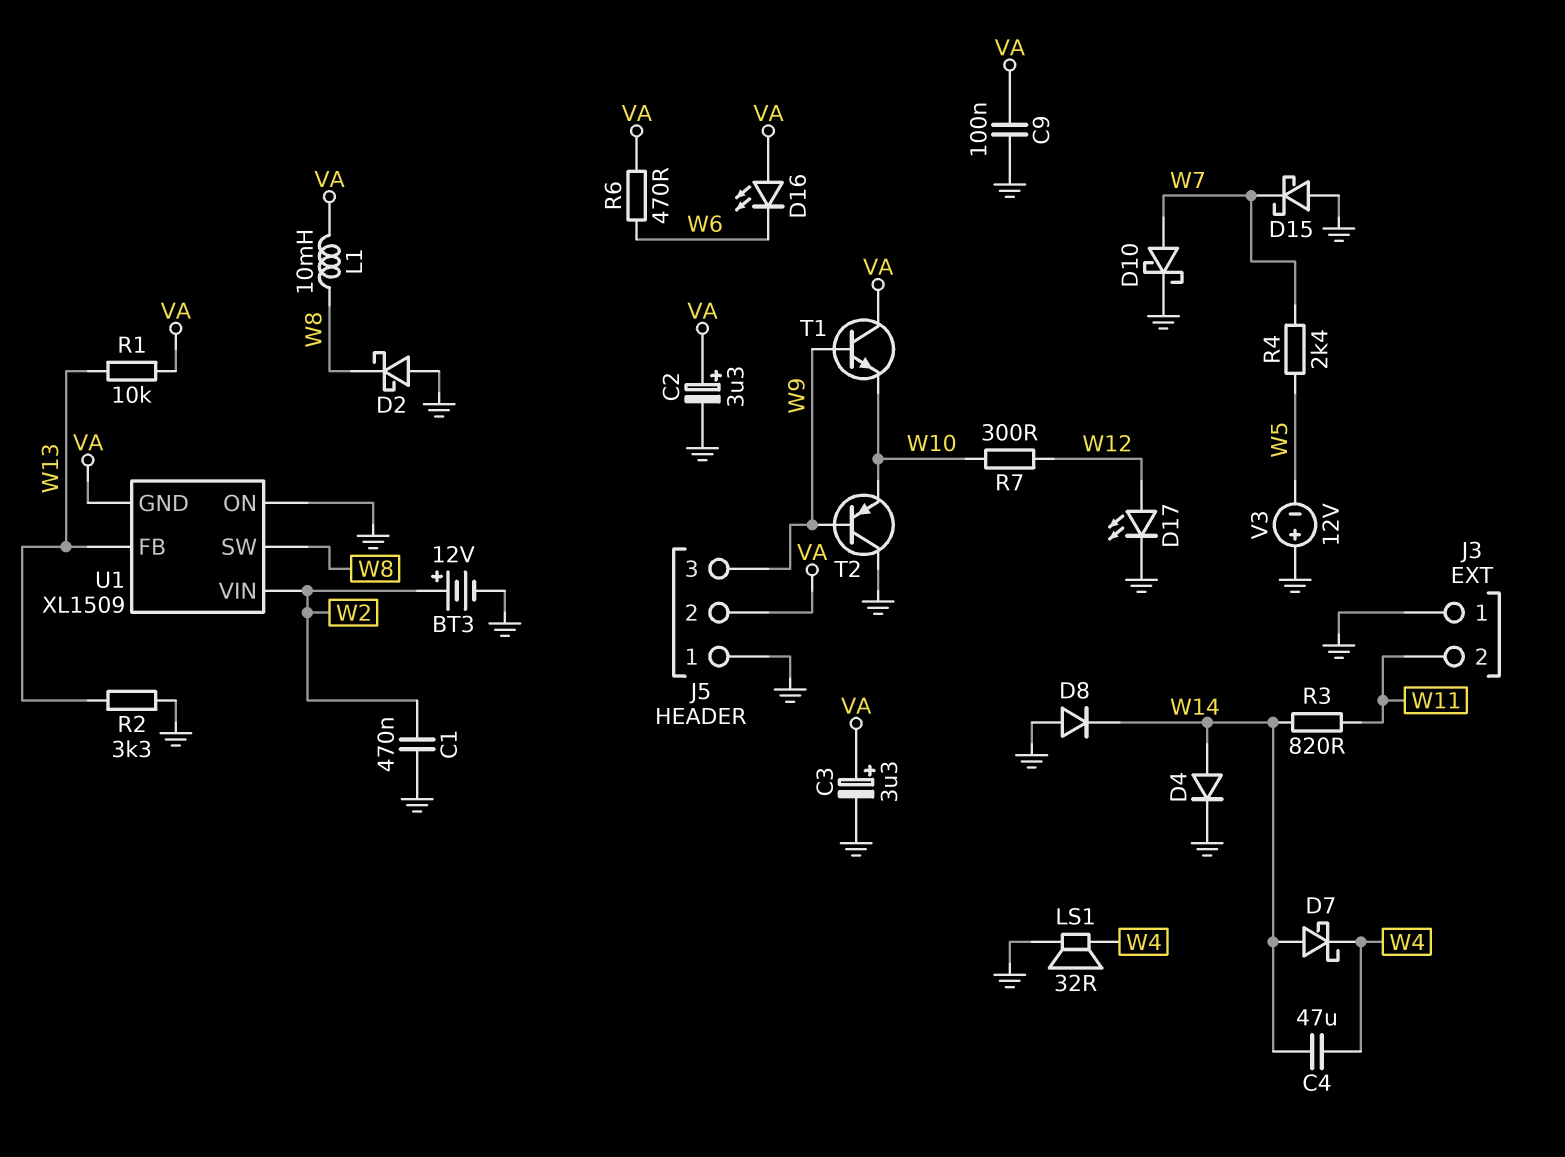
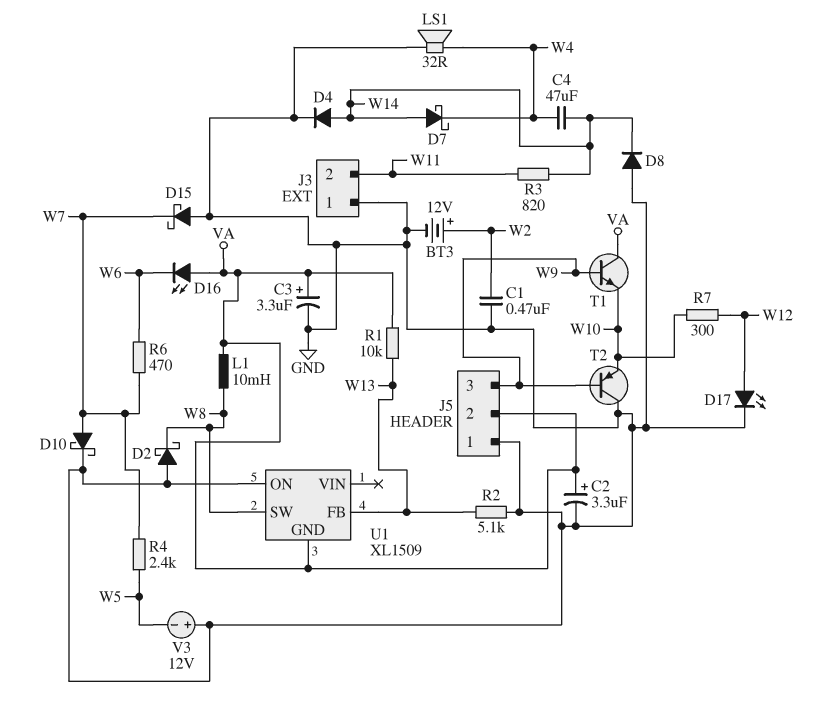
C9: 100nF (GND, VA) -> none
R2: 3.3k (GND, W13) -> 5.1k (GND, W13)
R6: 470 (VA, W6) -> 470 (W6, W7)
U1 pin VIN: W2 -> none

